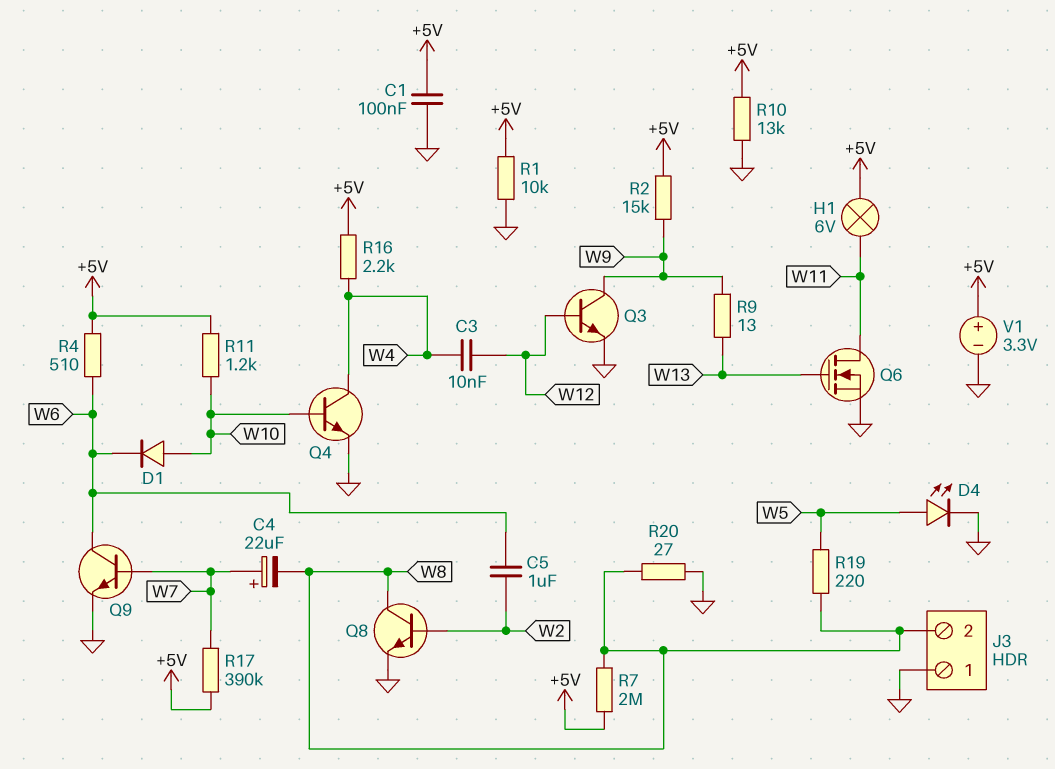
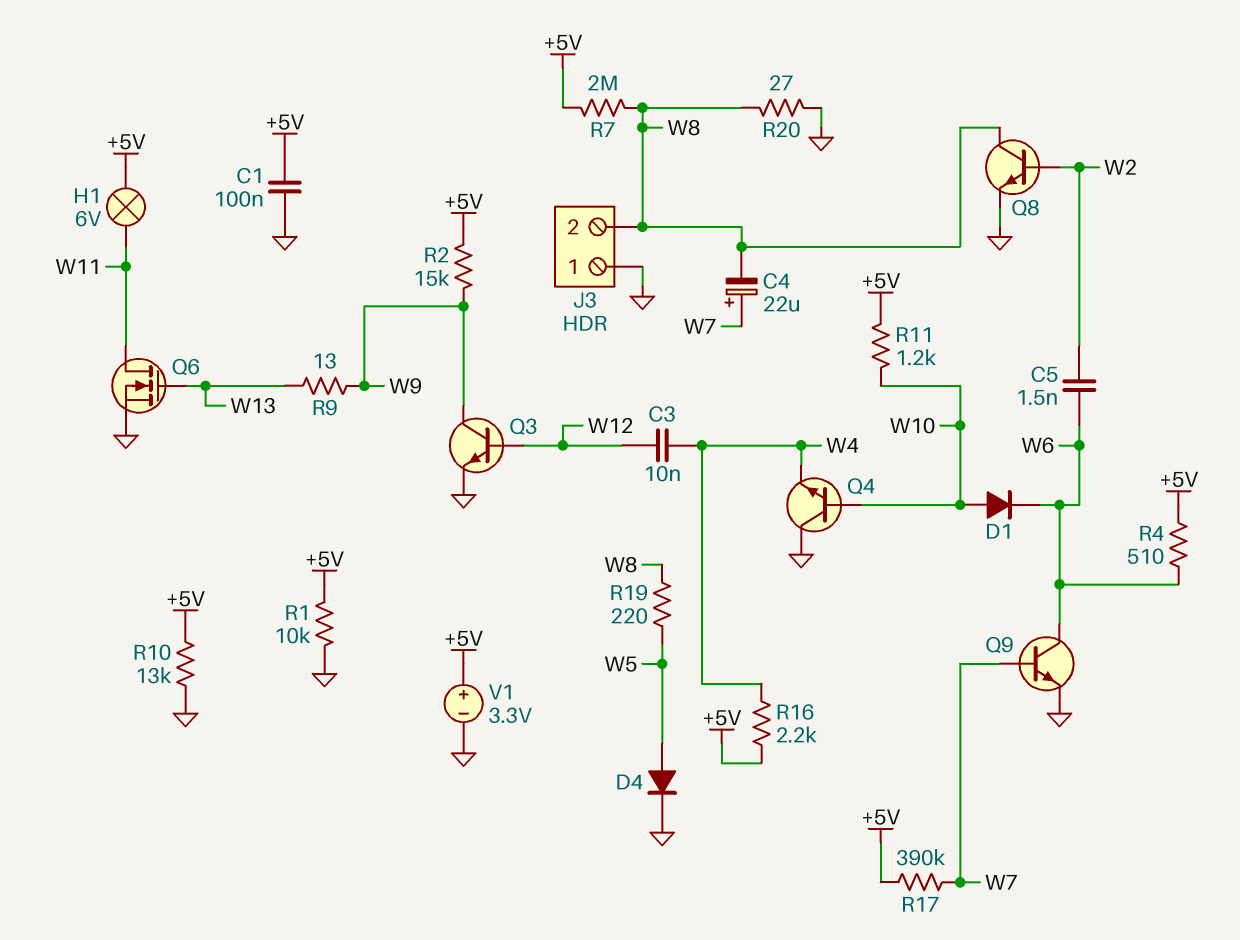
C5: 1uF (W2, W6) -> 1.5nF (W2, W6)
D4: LED (A W5, K GND) -> diode (A W5, K GND)
Q4: NPN (B W10, C W4, E GND) -> NPN (B W10, C GND, E W4)

